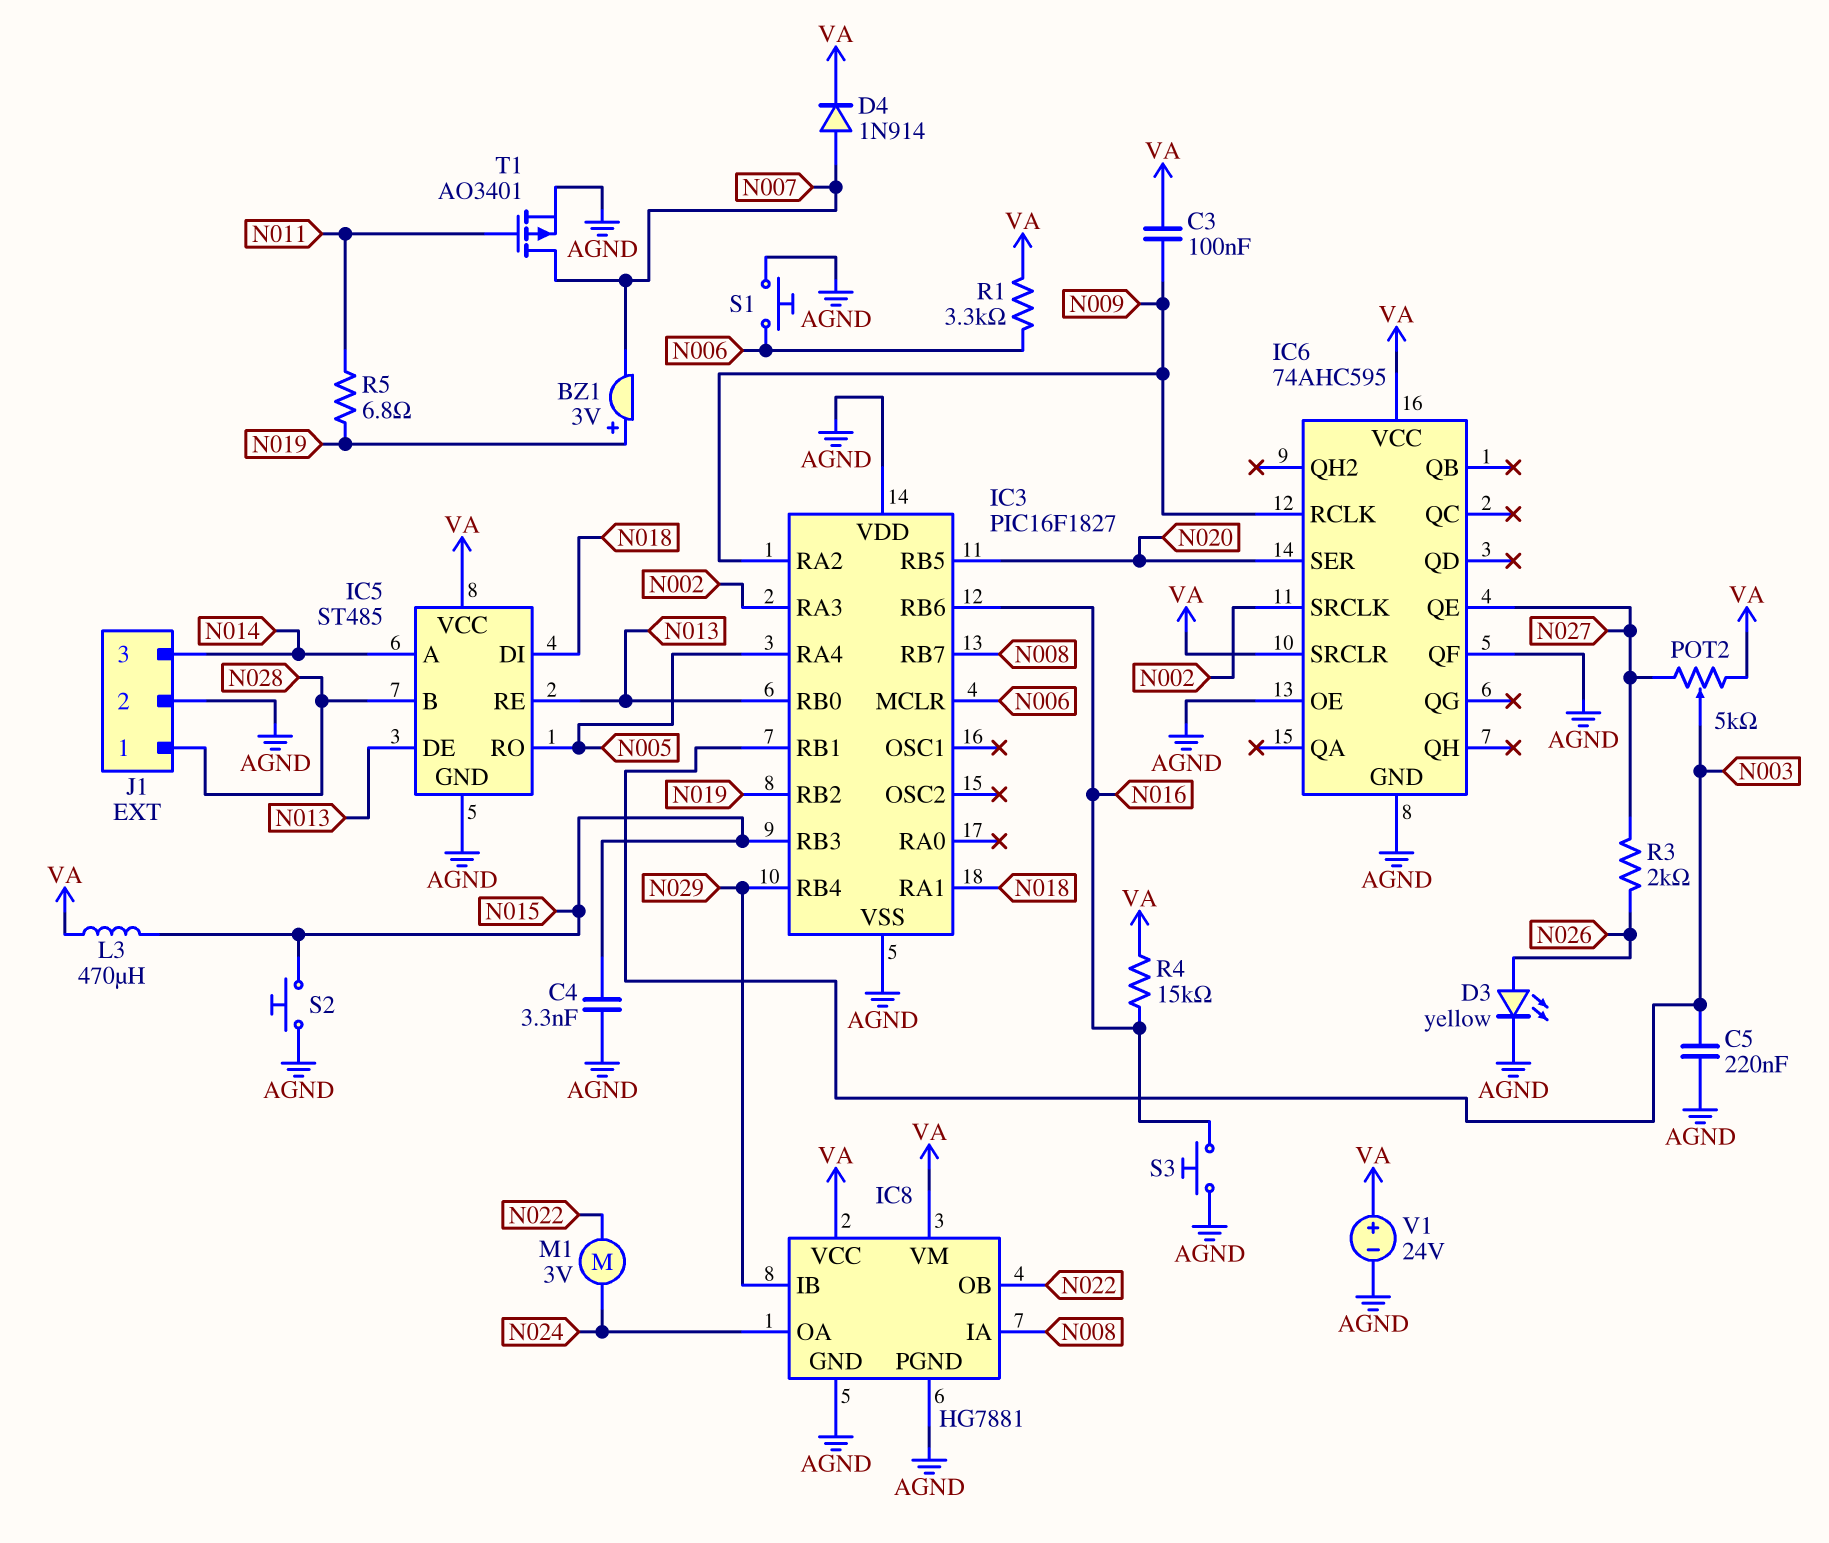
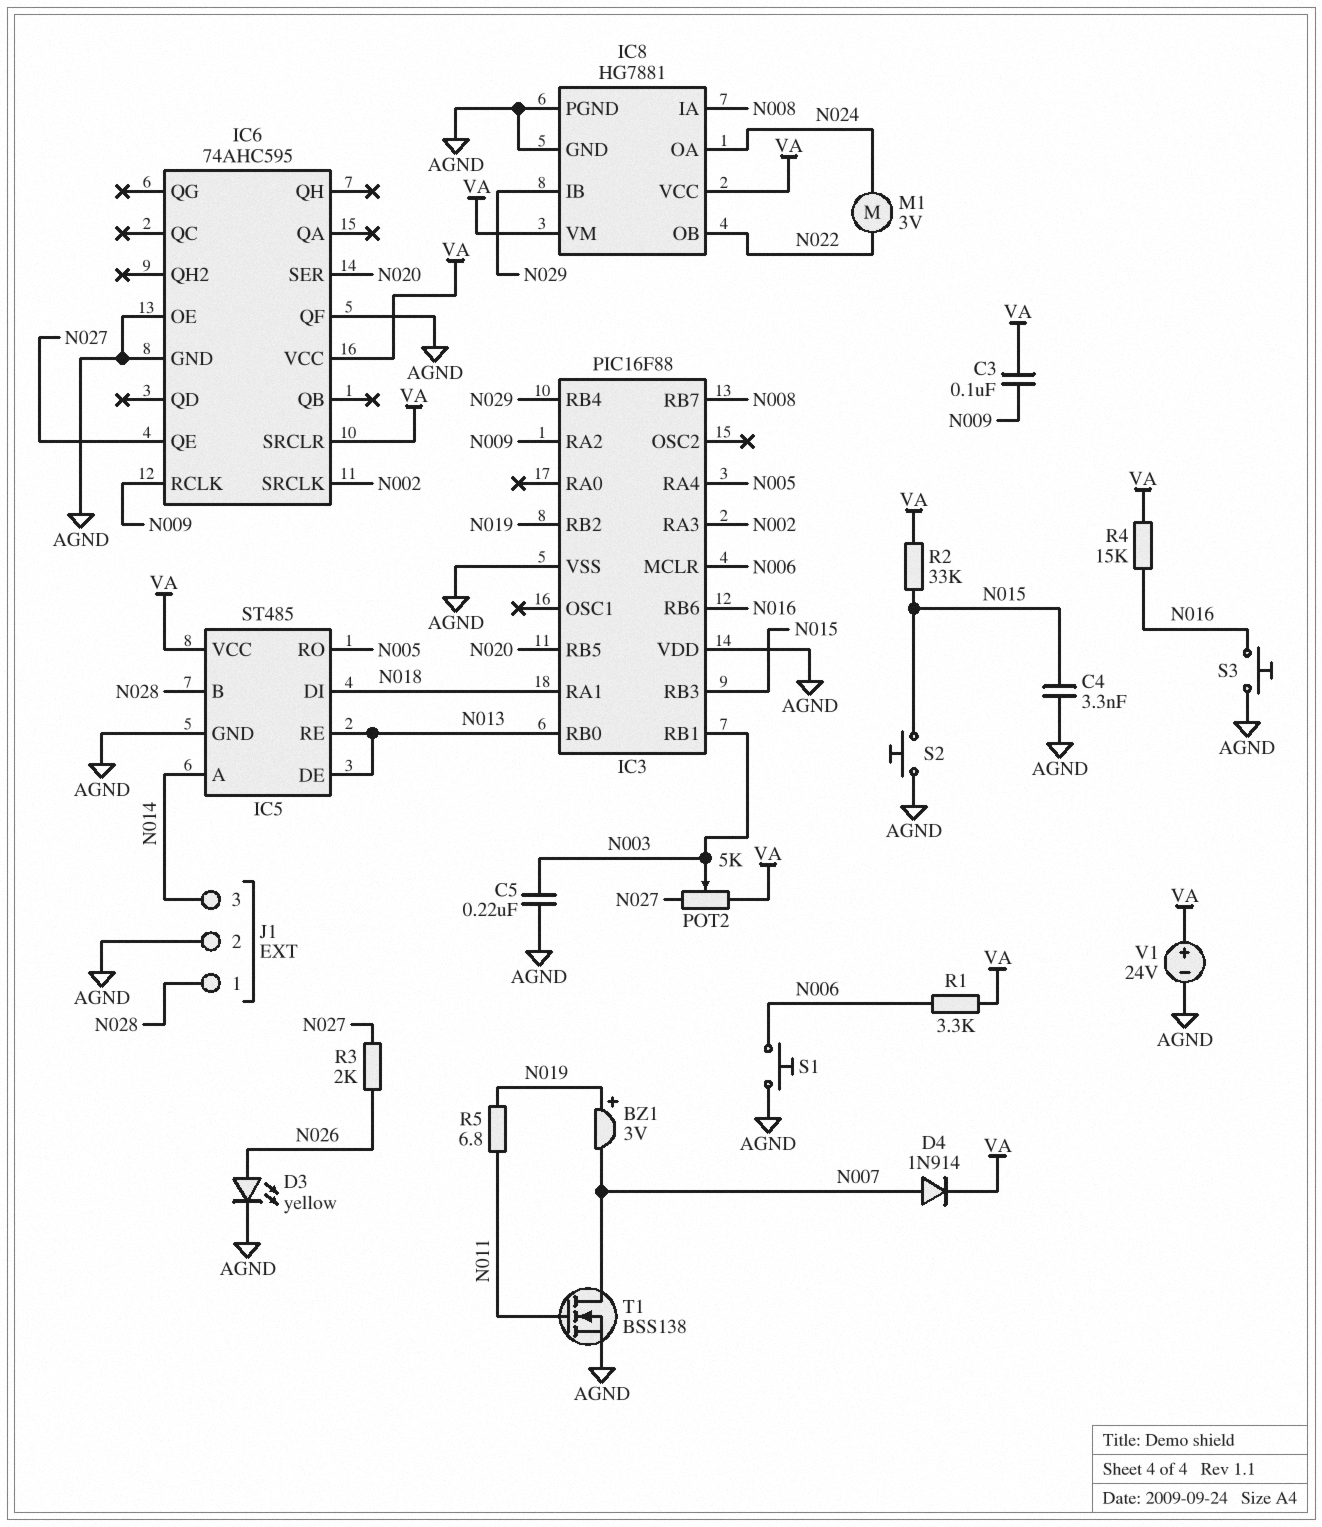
IC3: PIC16F1827 -> PIC16F88
L3: 470uH (N015, VA) -> none
R2: none -> 33k (N015, VA)
T1: PMOS AO3401 (G N011, D N007, S AGND) -> NMOS BSS138 (G N011, D N007, S AGND)

